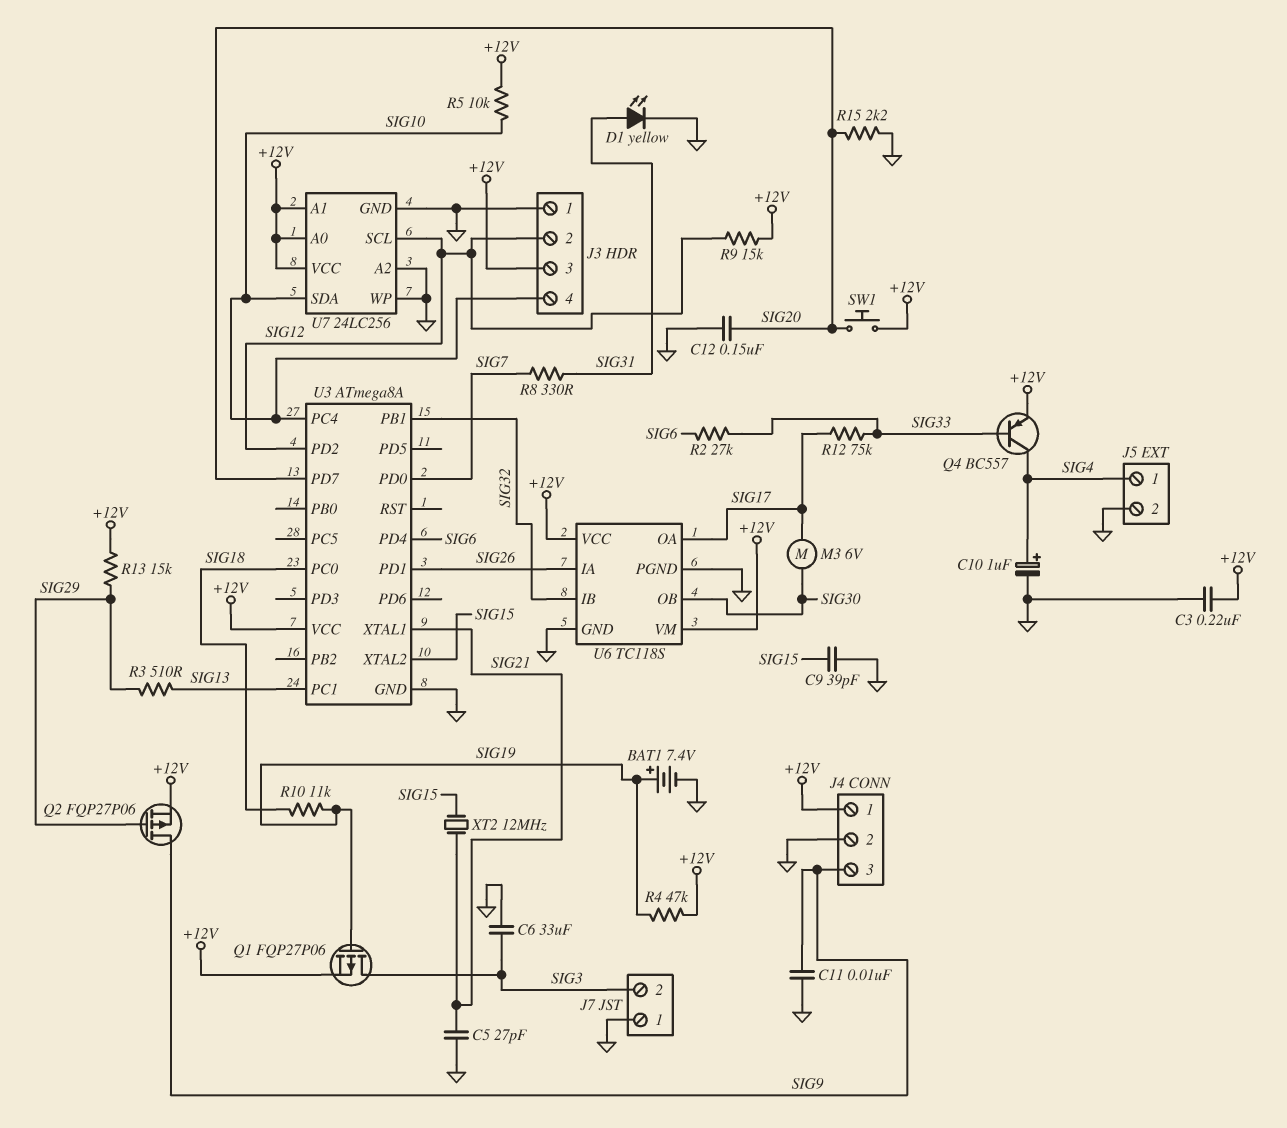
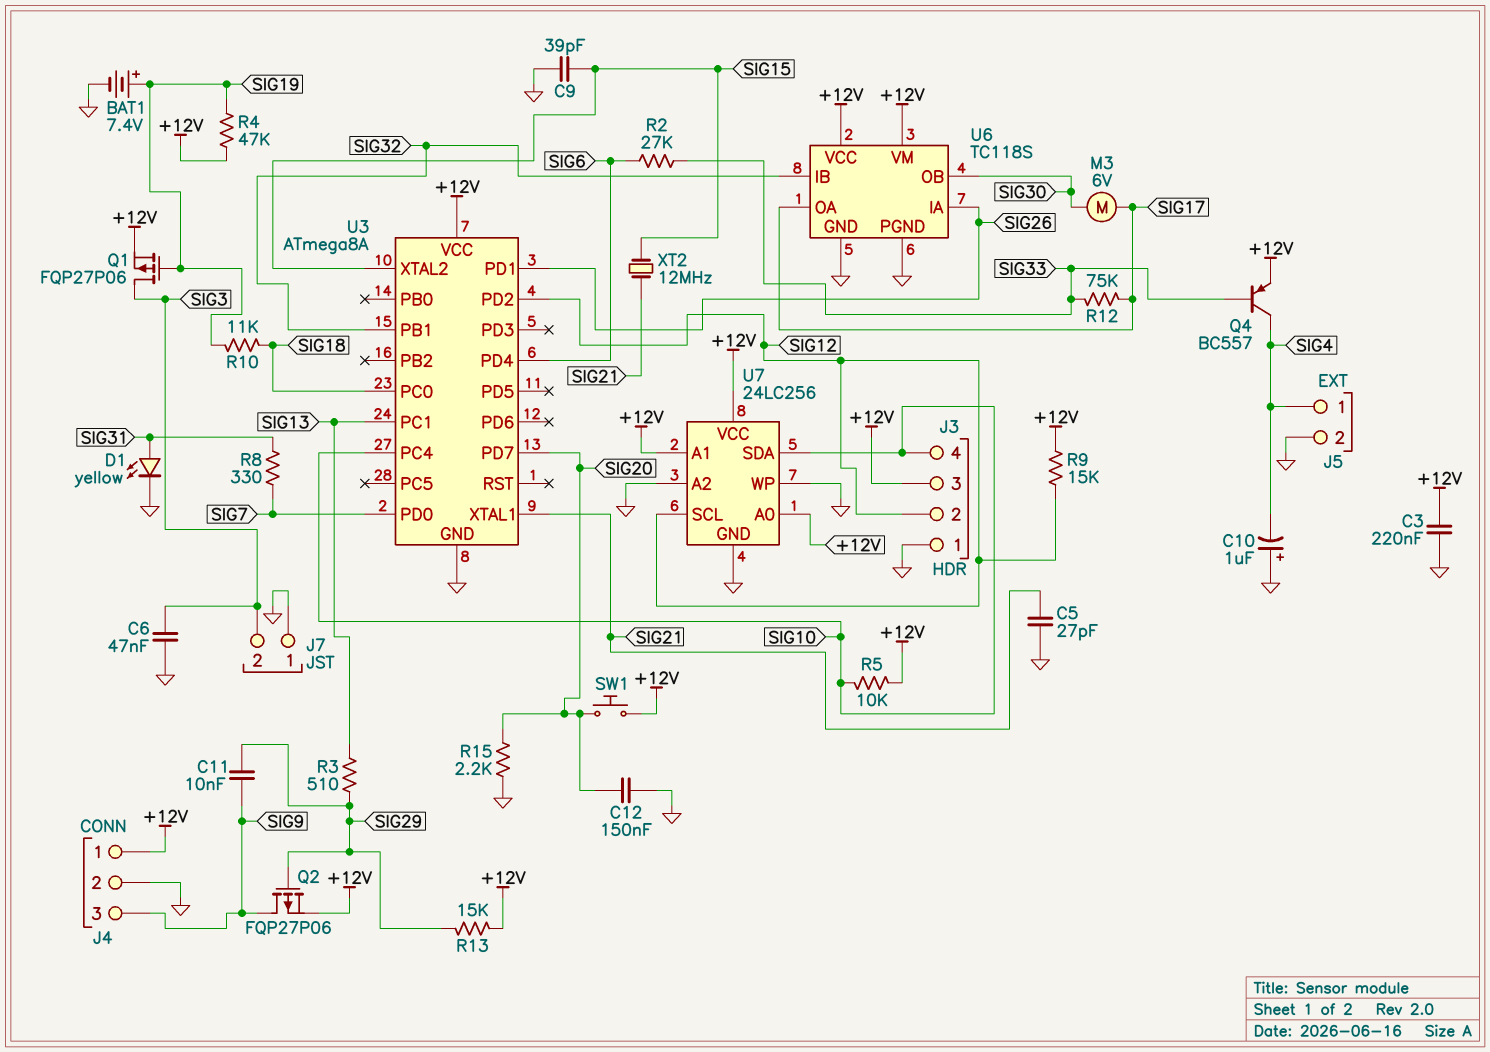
C6: 33uF (GND, SIG3) -> 47nF (GND, SIG3)
C10: 1uF (plus SIG4, minus GND) -> 1uF (plus GND, minus SIG4)
C11: 10nF (GND, SIG9) -> 10nF (SIG9, SIG29)

